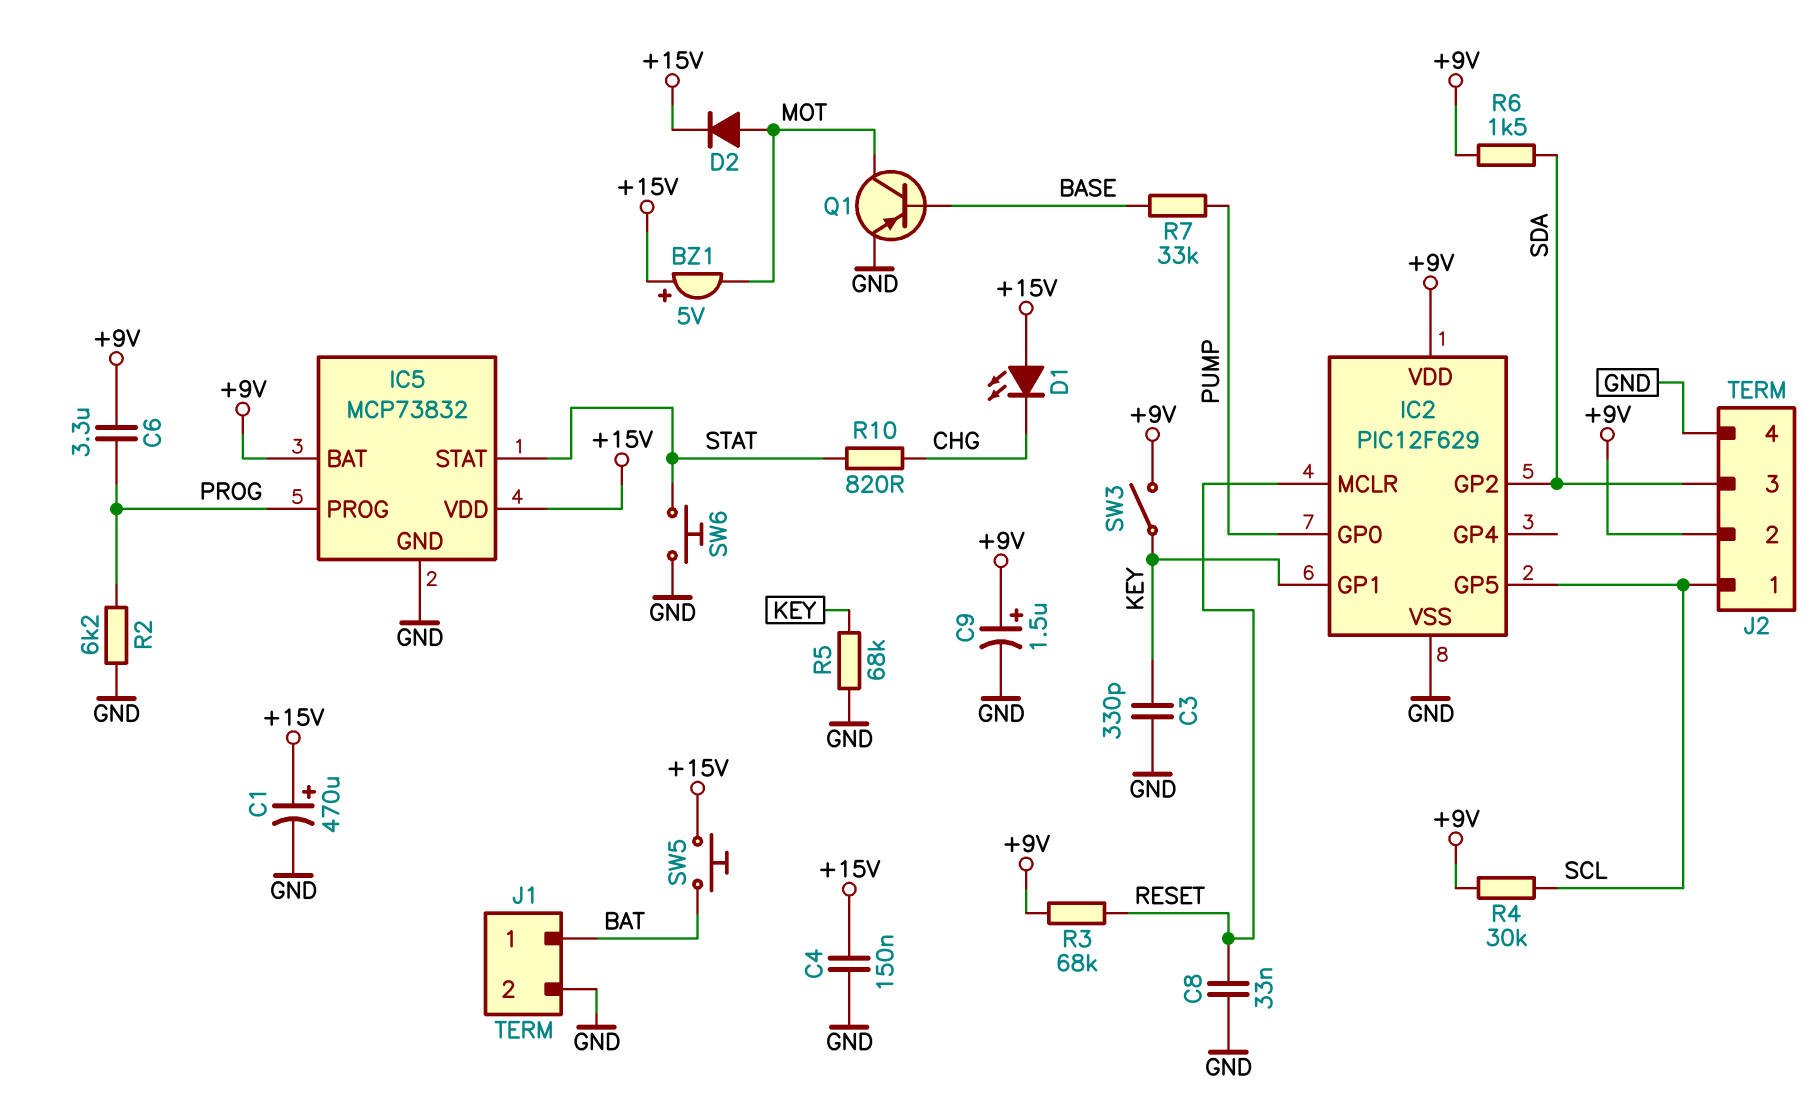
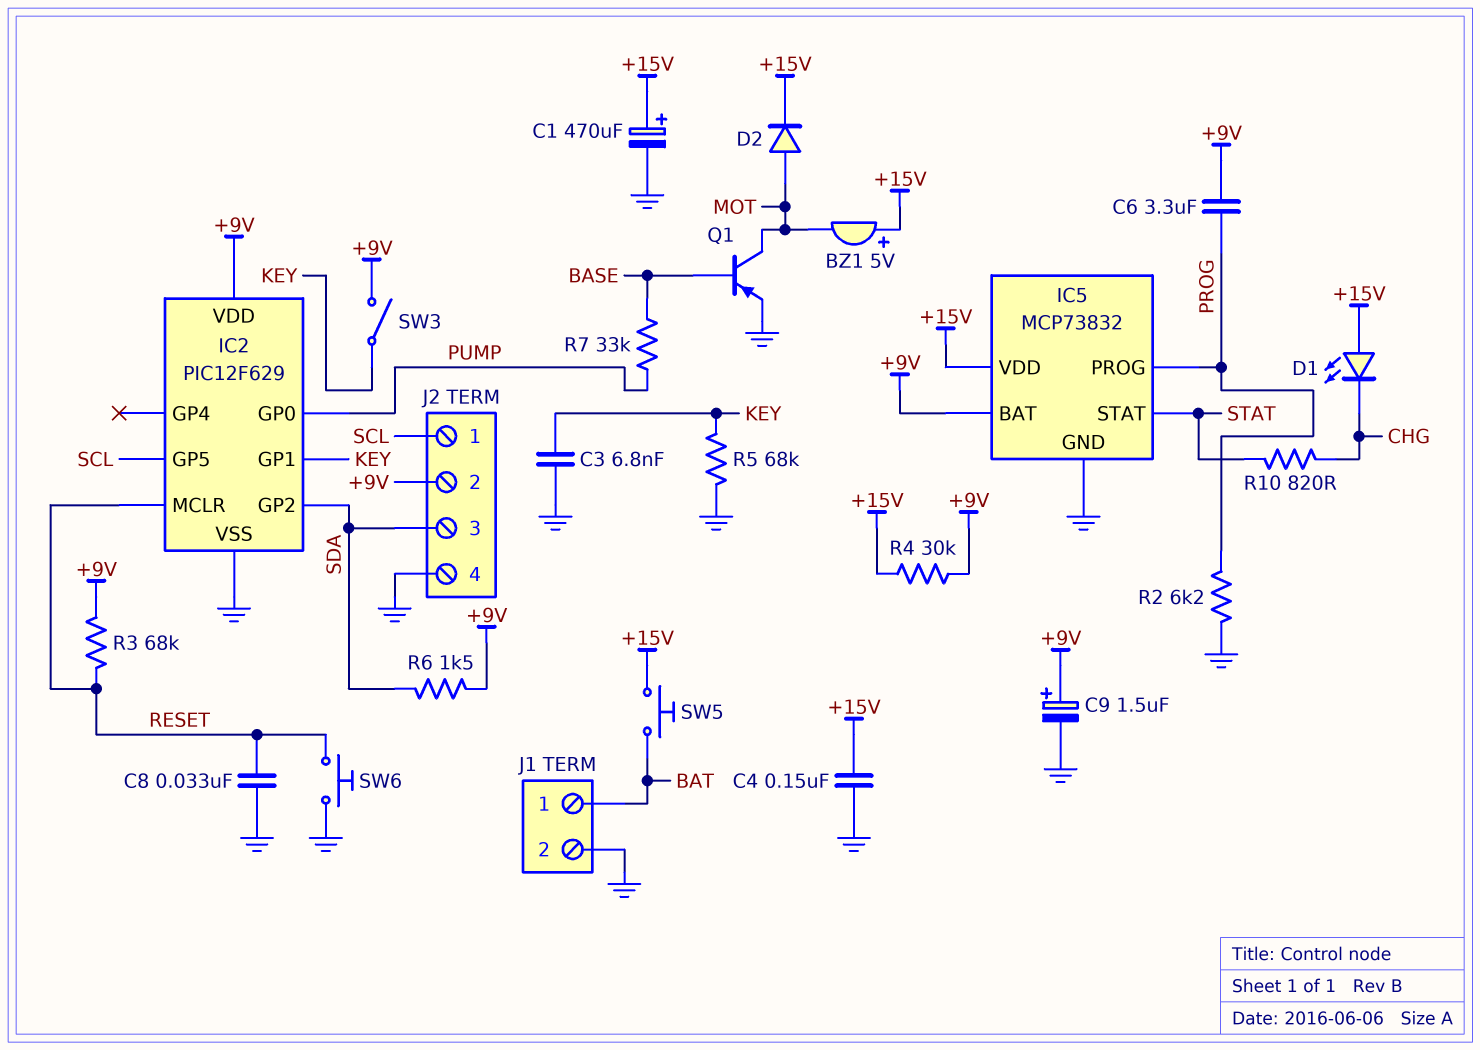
C3: 330pF (GND, KEY) -> 6.8nF (GND, KEY)
R4: 30k (+9V, SCL) -> 30k (+9V, +15V)
SW6: button (GND, STAT) -> button (GND, RESET)

